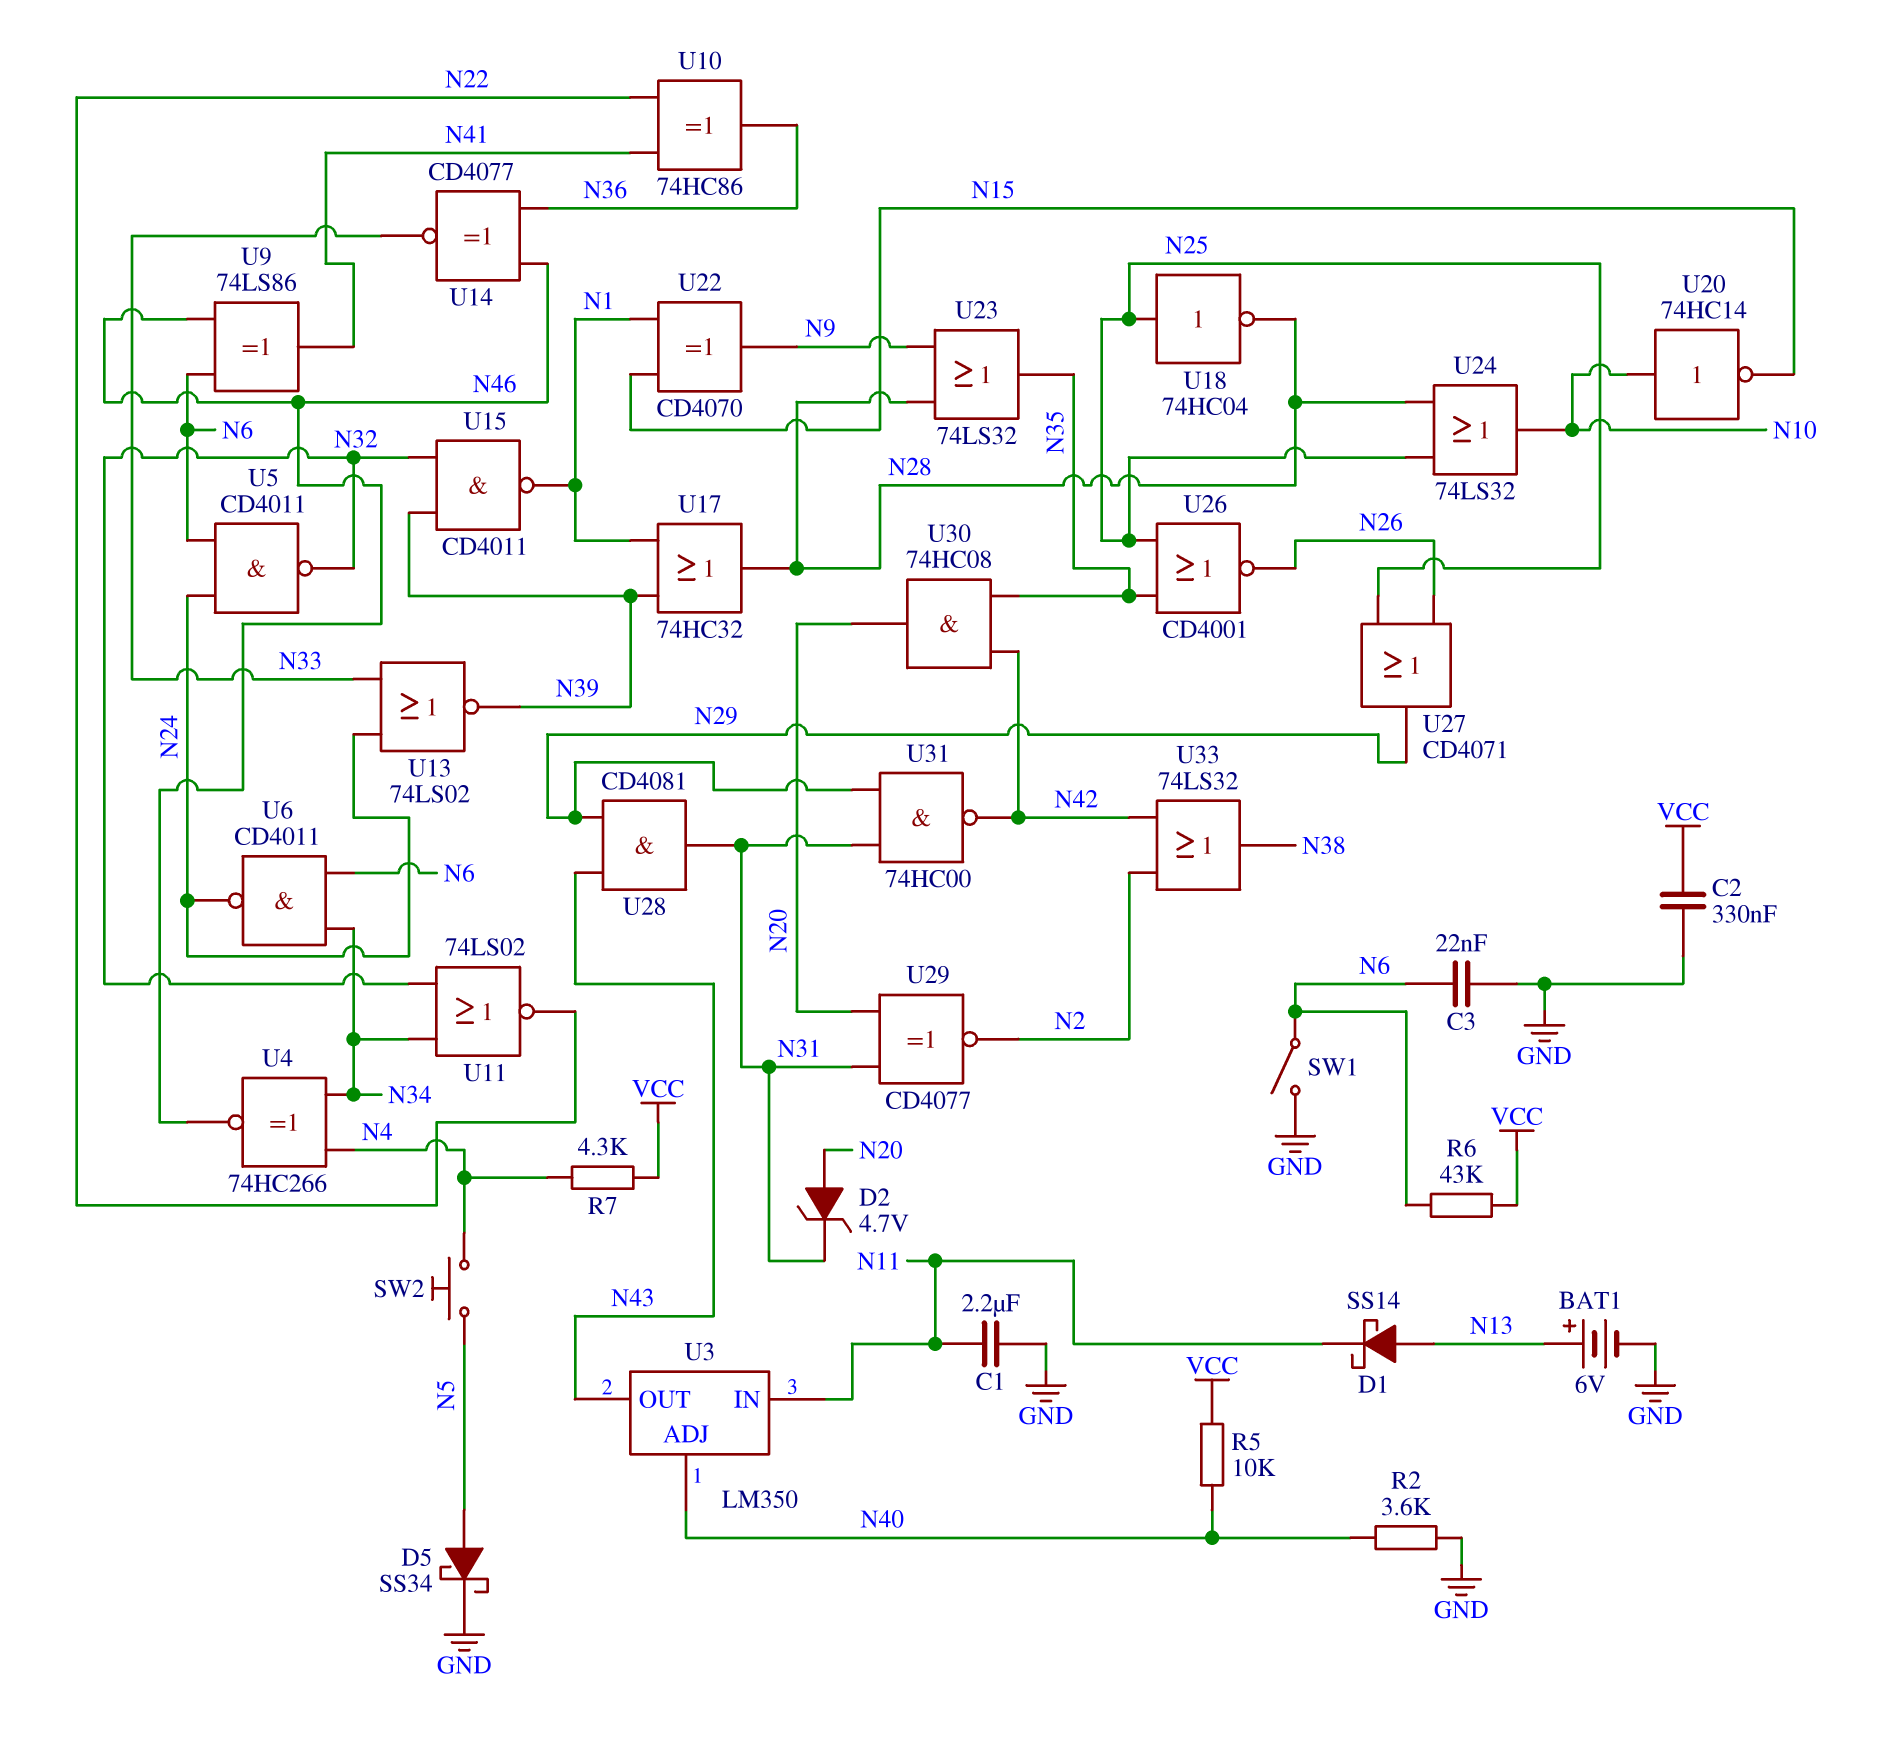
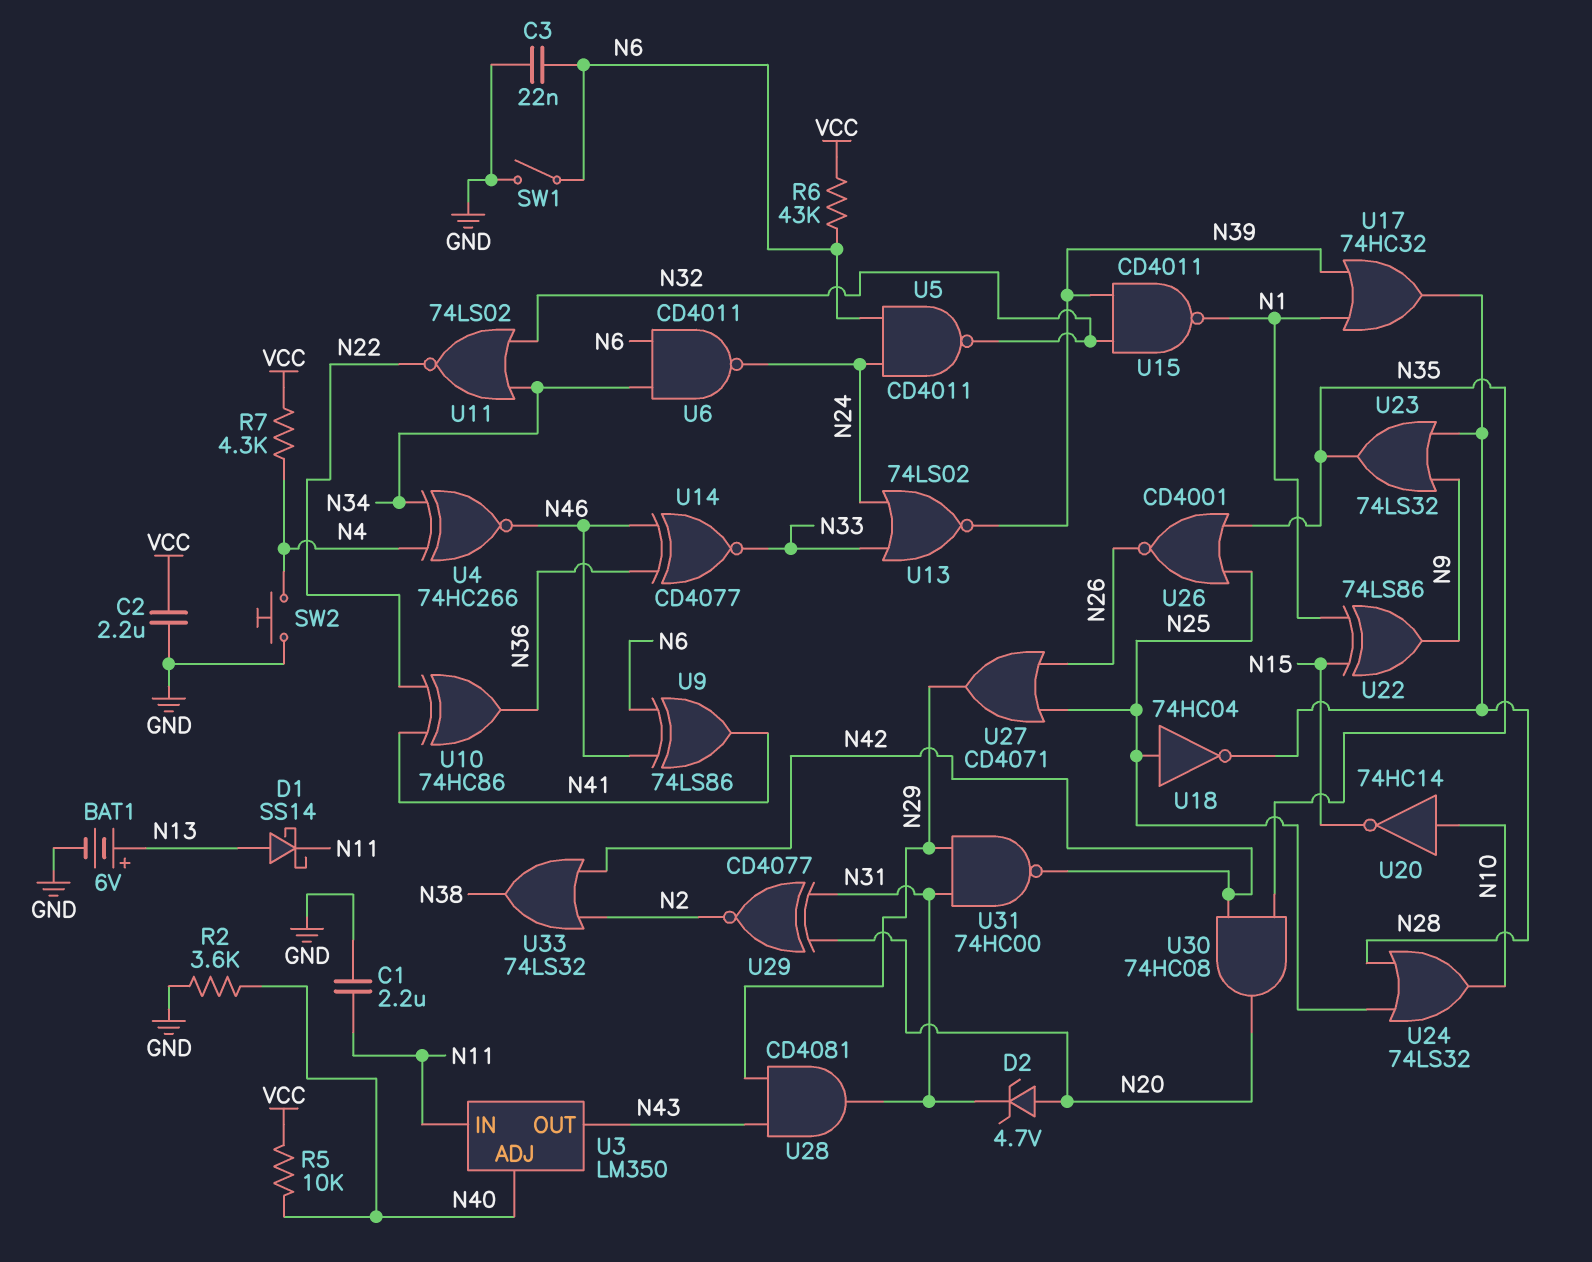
C2: 330nF (GND, VCC) -> 2.2uF (GND, VCC)
D5: schottky SS34 (A N5, K GND) -> none
SW2: button (N4, N5) -> button (GND, N4)
U22: XOR CD4070 (in N1, in N15, out N9) -> XOR 74LS86 (in N1, in N15, out N9)

